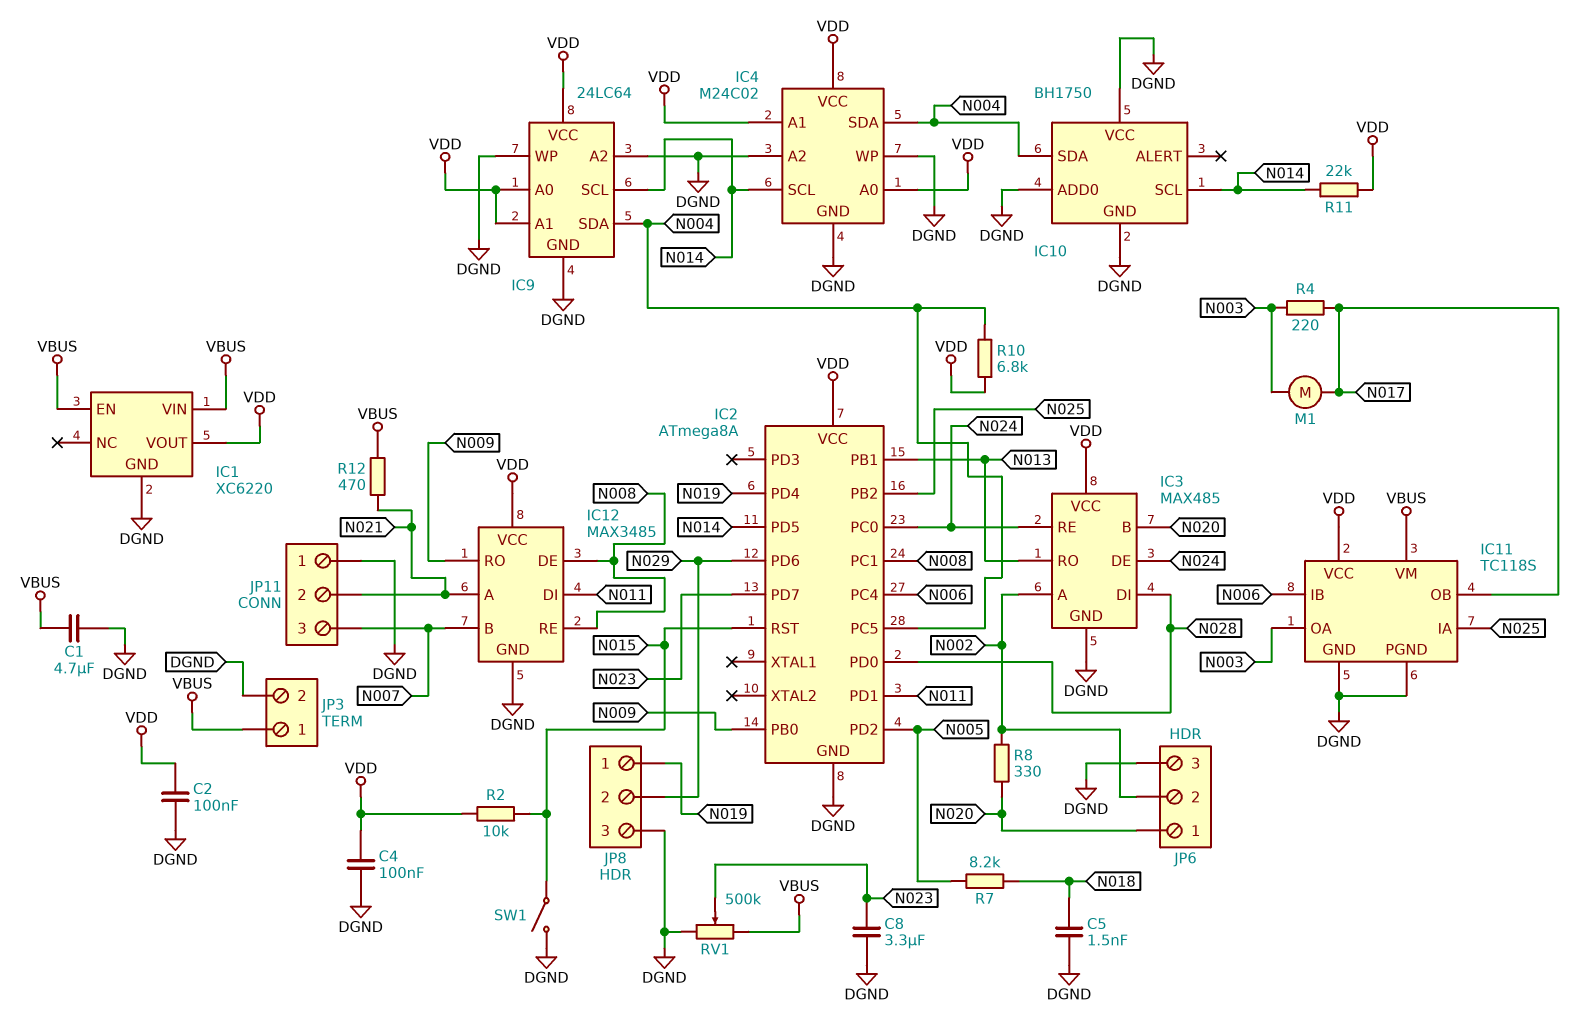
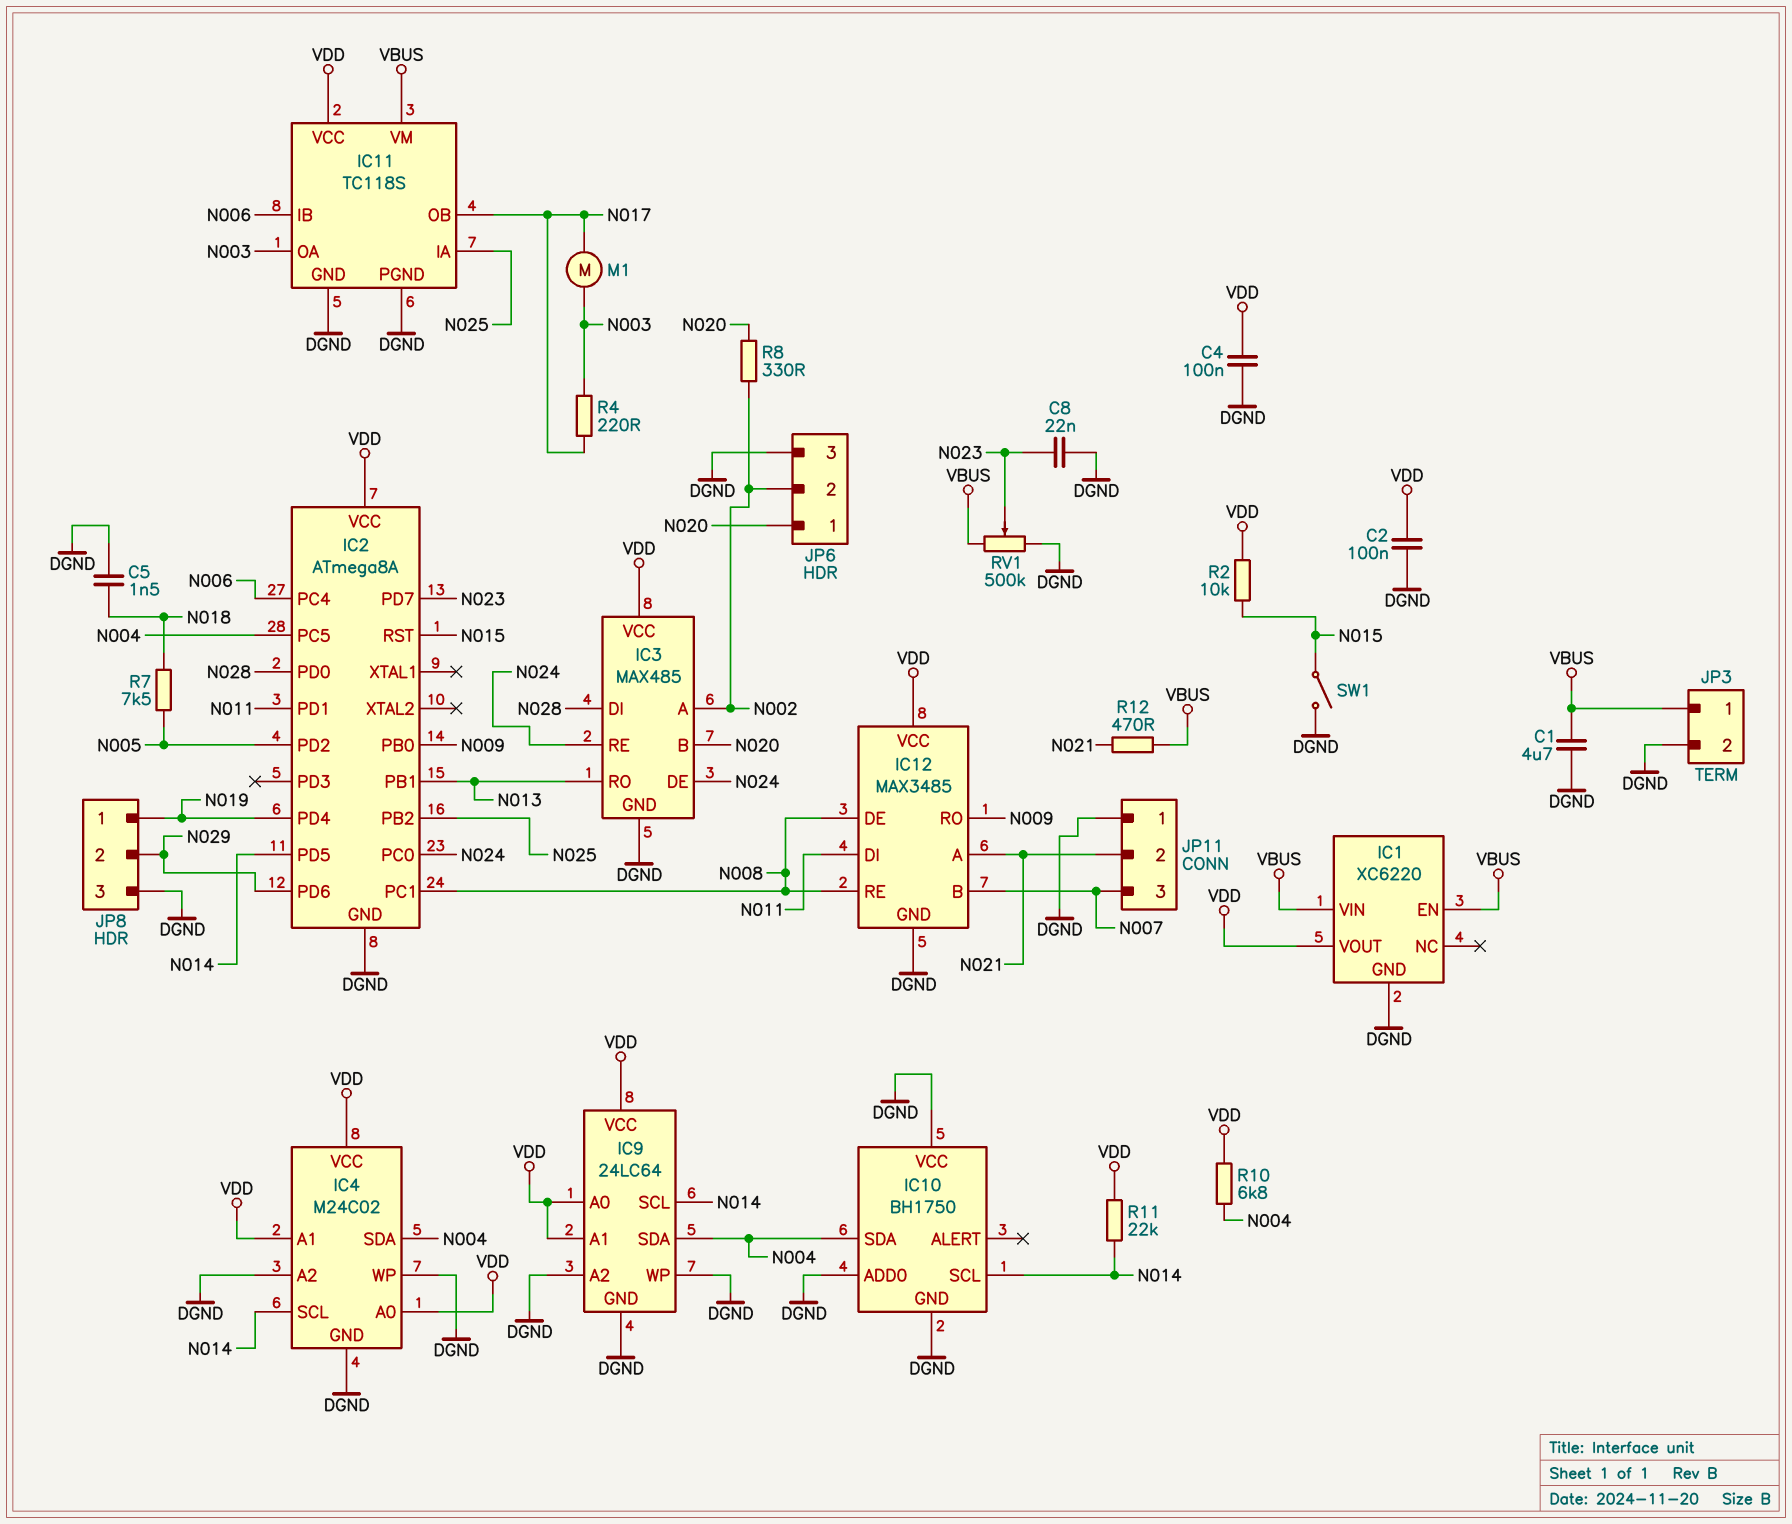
C8: 3.3uF (DGND, N023) -> 22nF (DGND, N023)
R7: 8.2k (N005, N018) -> 7.5k (N005, N018)

